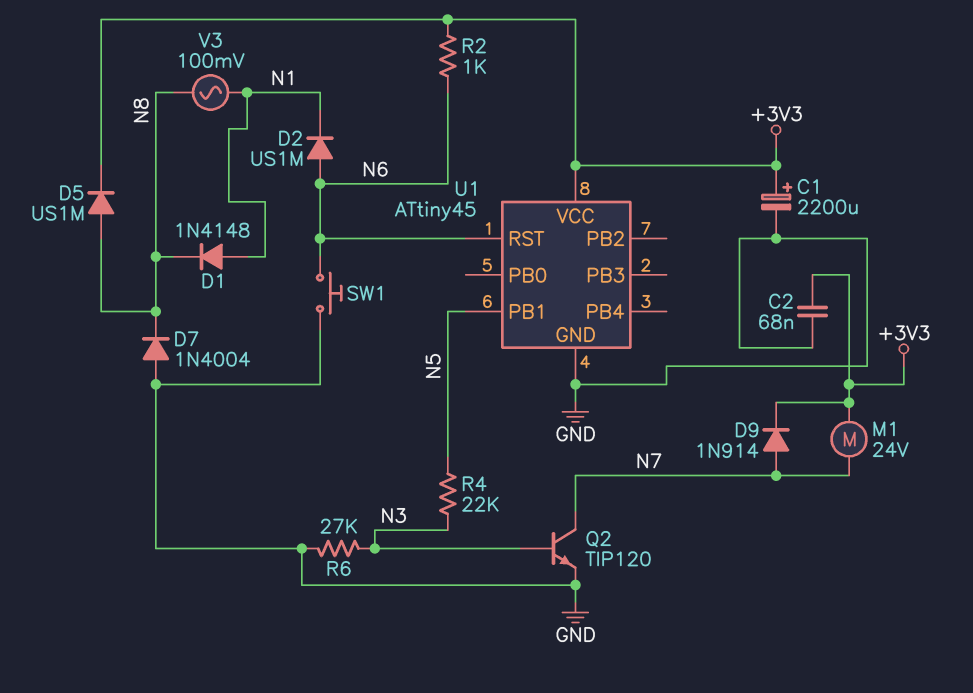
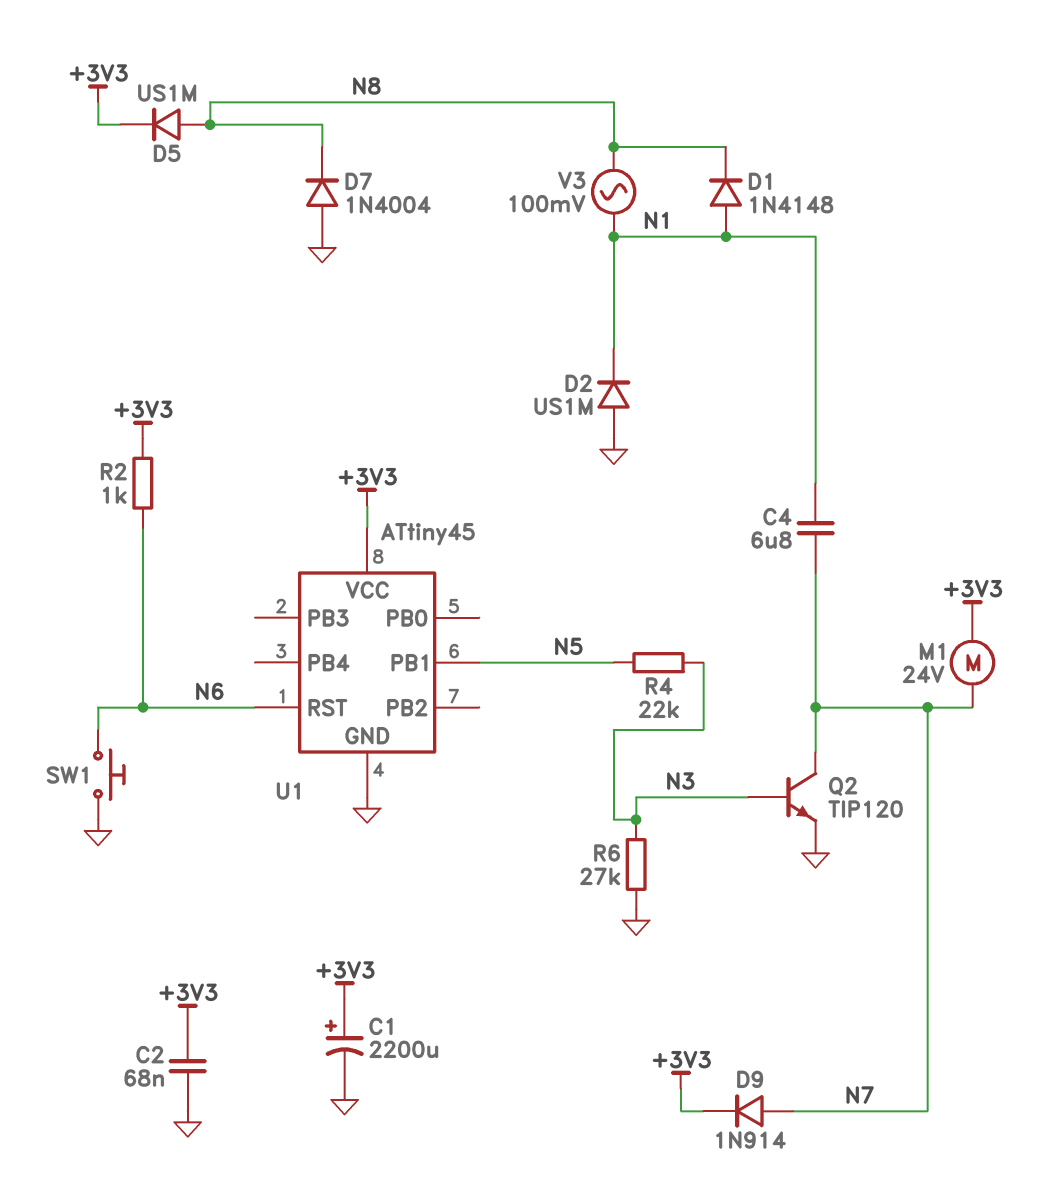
C4: none -> 6.8uF (N1, N7)
D2: diode US1M (A N6, K N1) -> diode US1M (A GND, K N1)

